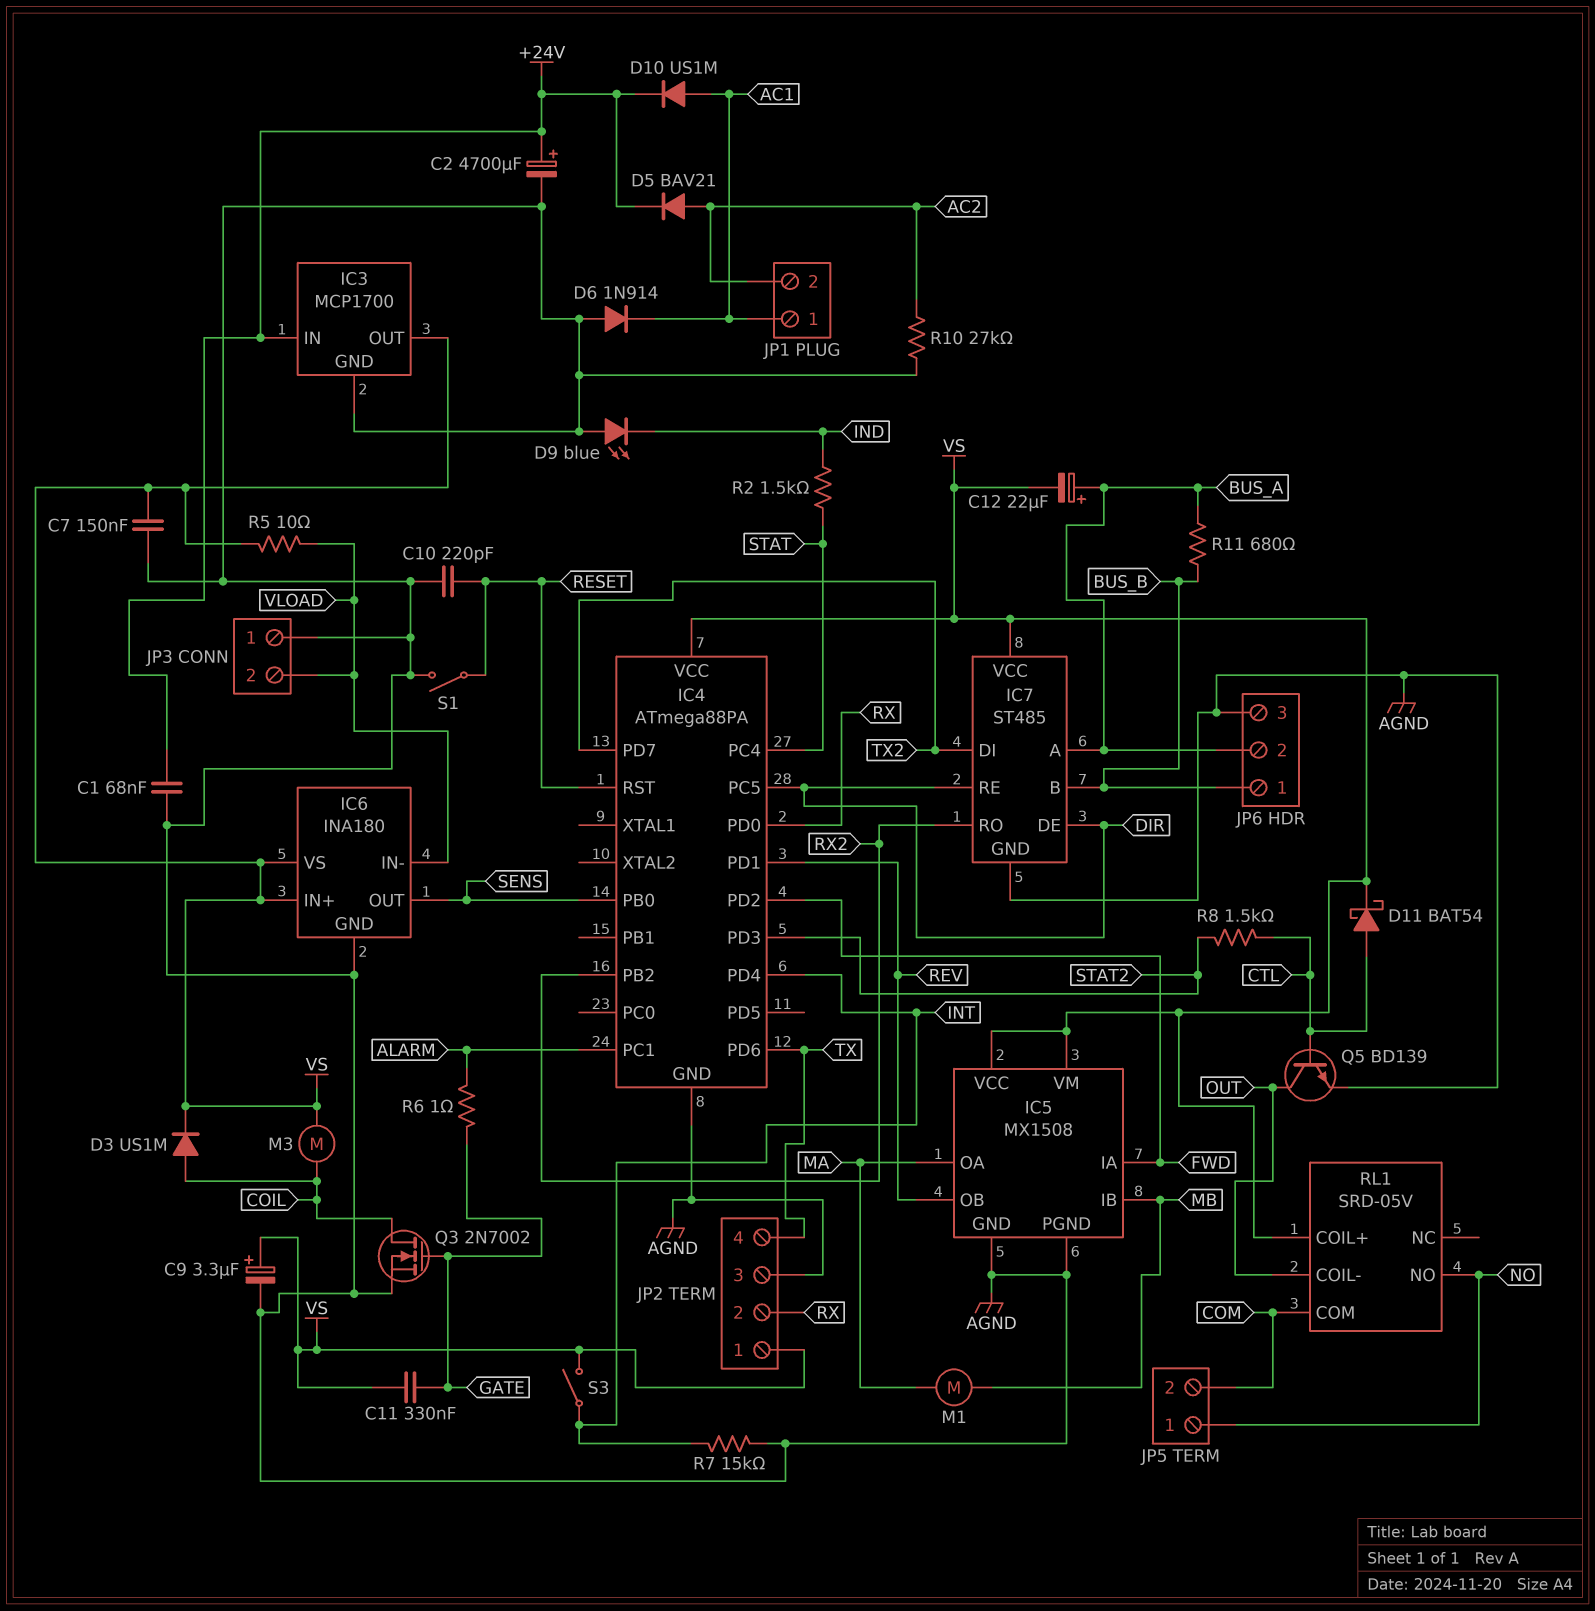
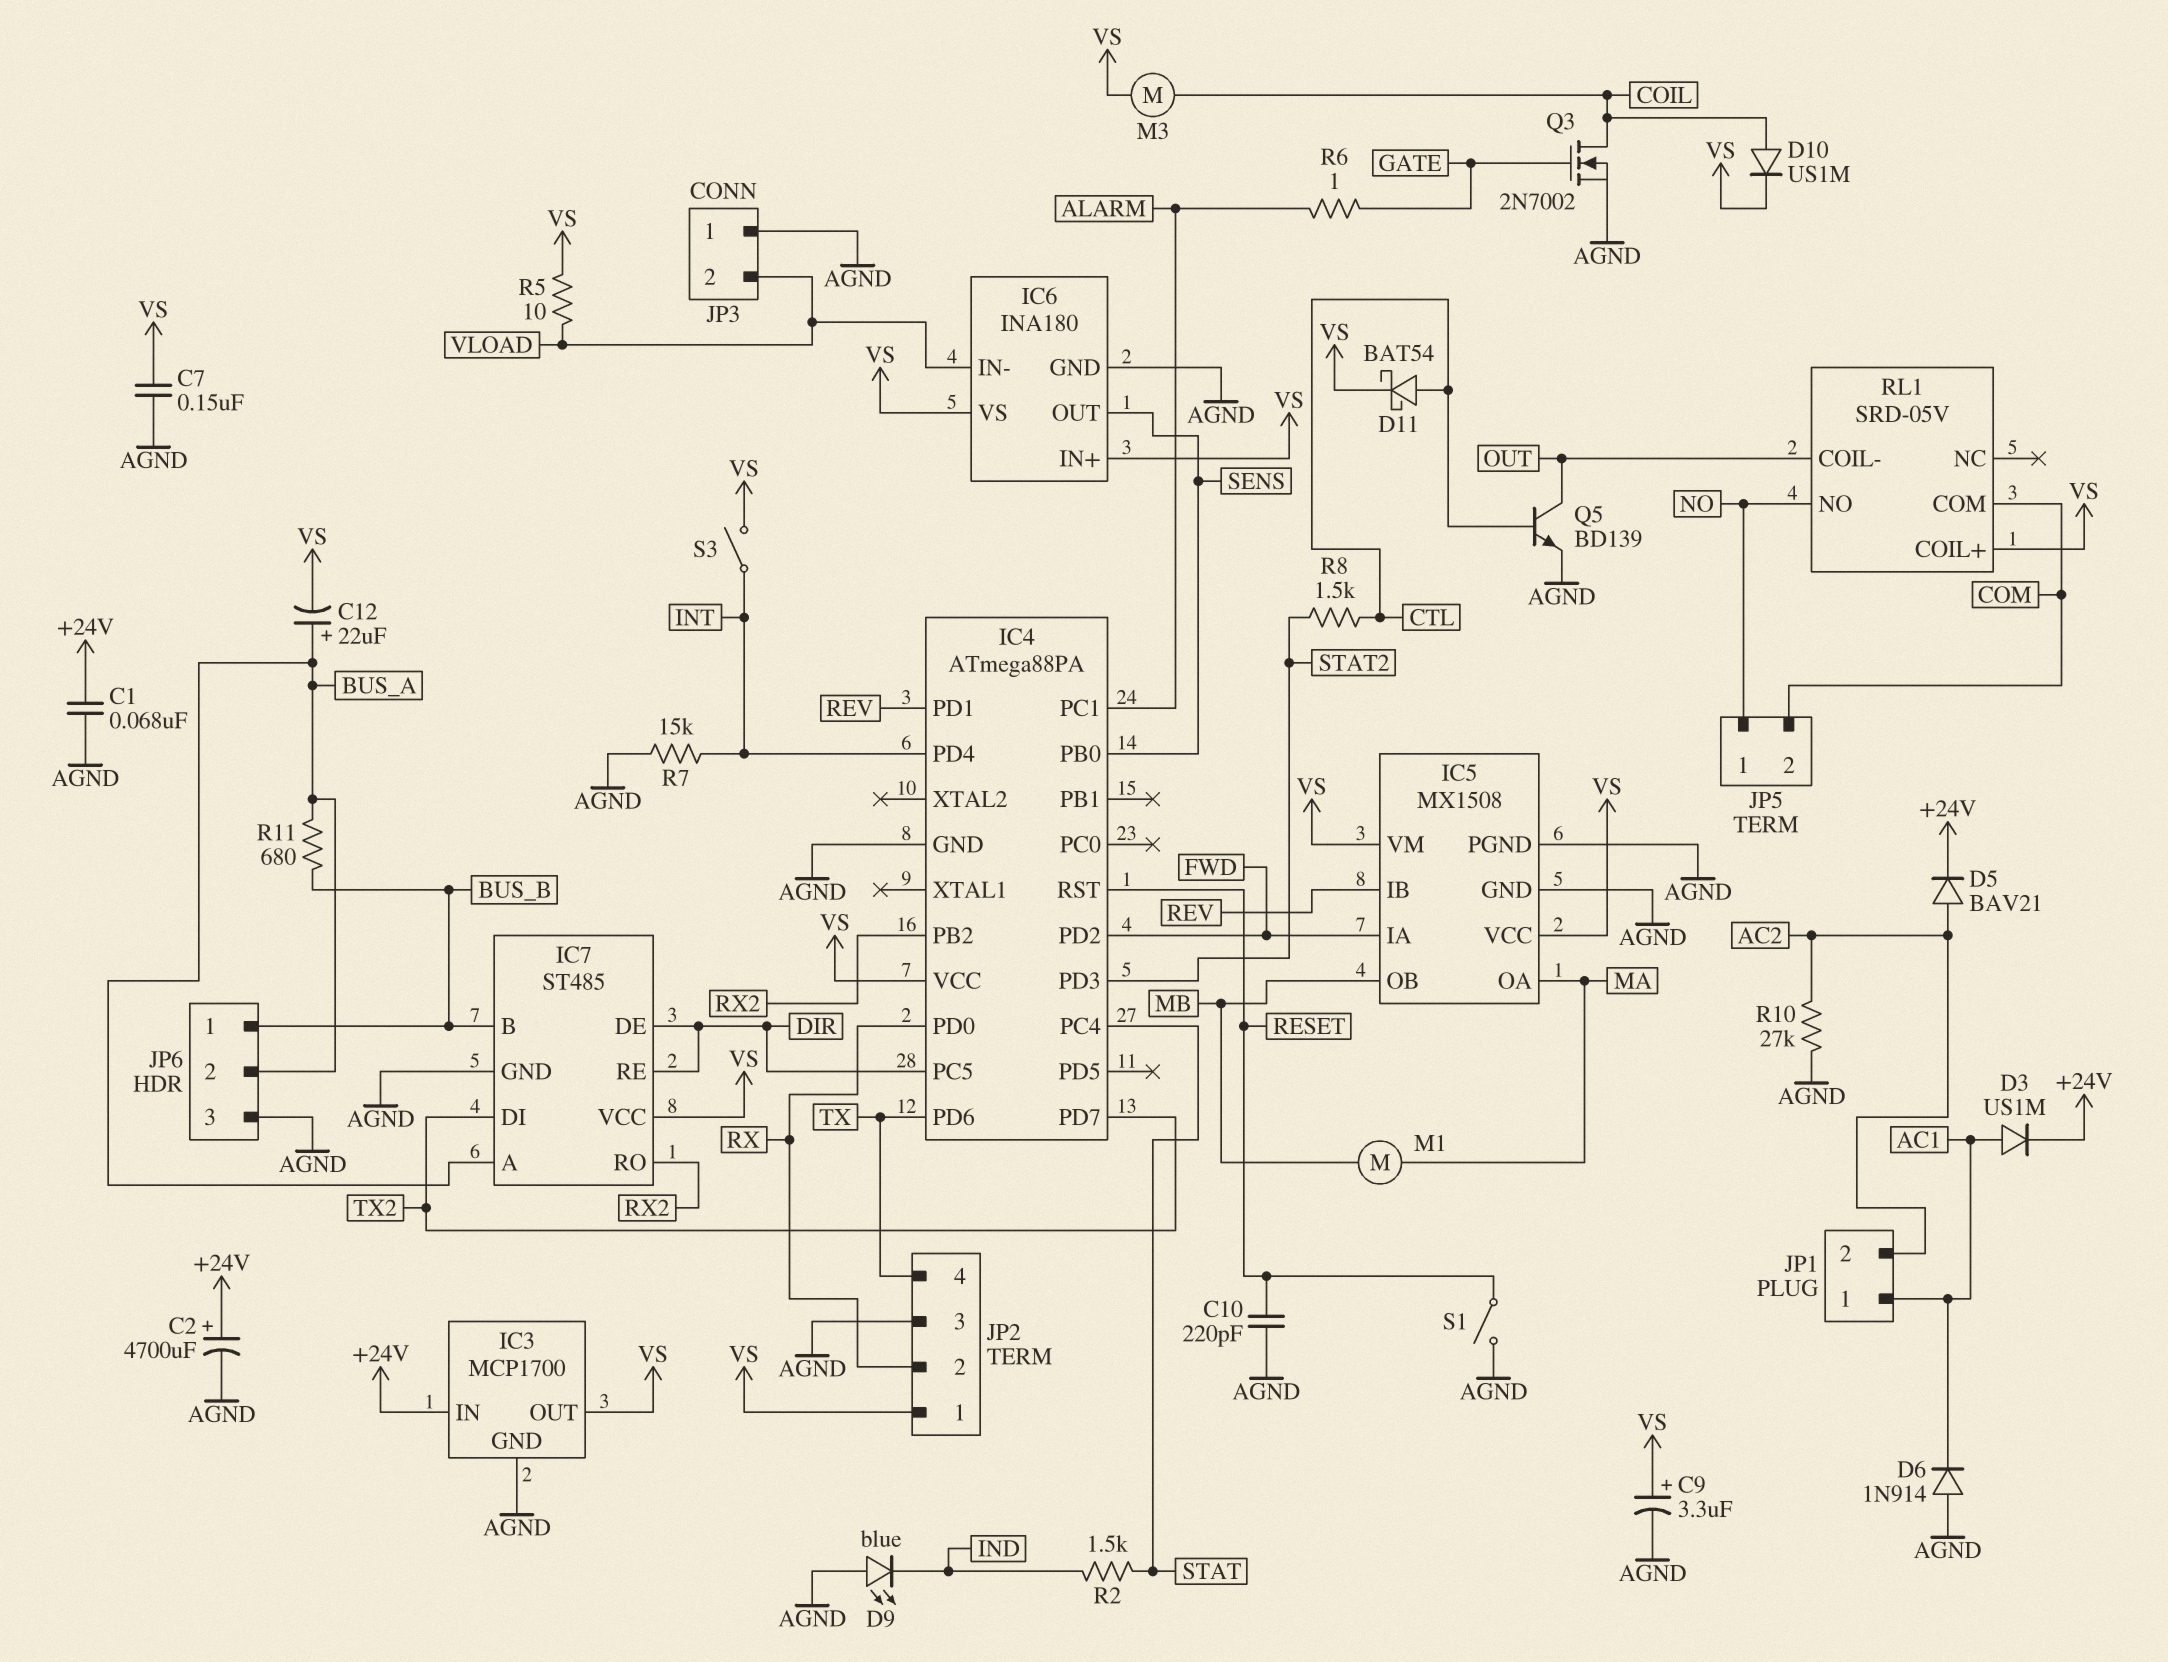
C11: 330nF (GATE, VS) -> none
D3: diode US1M (A COIL, K VS) -> diode US1M (A AC1, K +24V)
D10: diode US1M (A AC1, K +24V) -> diode US1M (A COIL, K VS)
IC5 pin IB: MB -> REV
IC5 pin OB: REV -> MB

